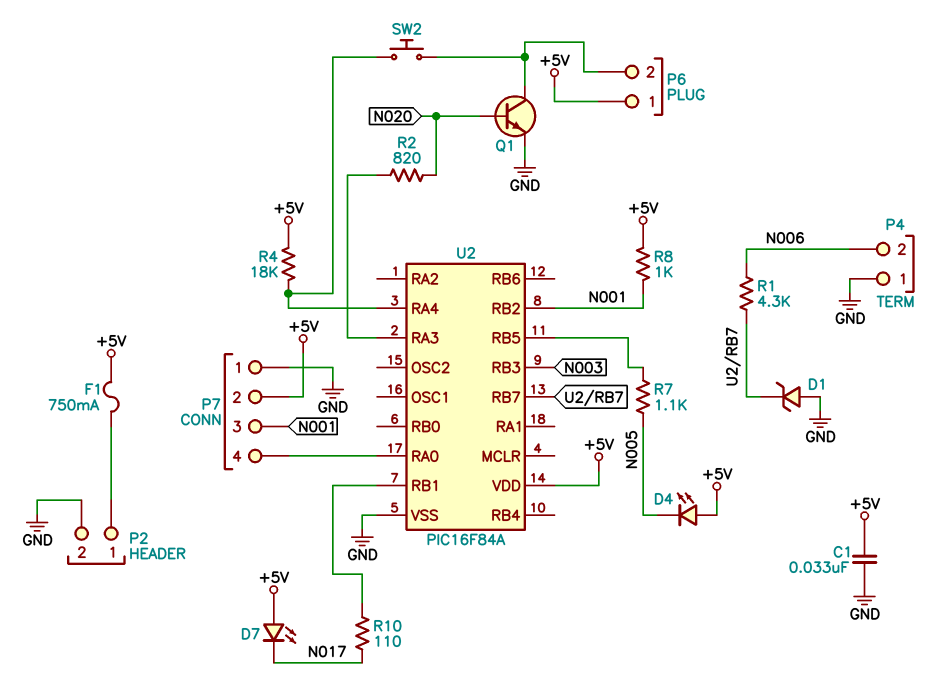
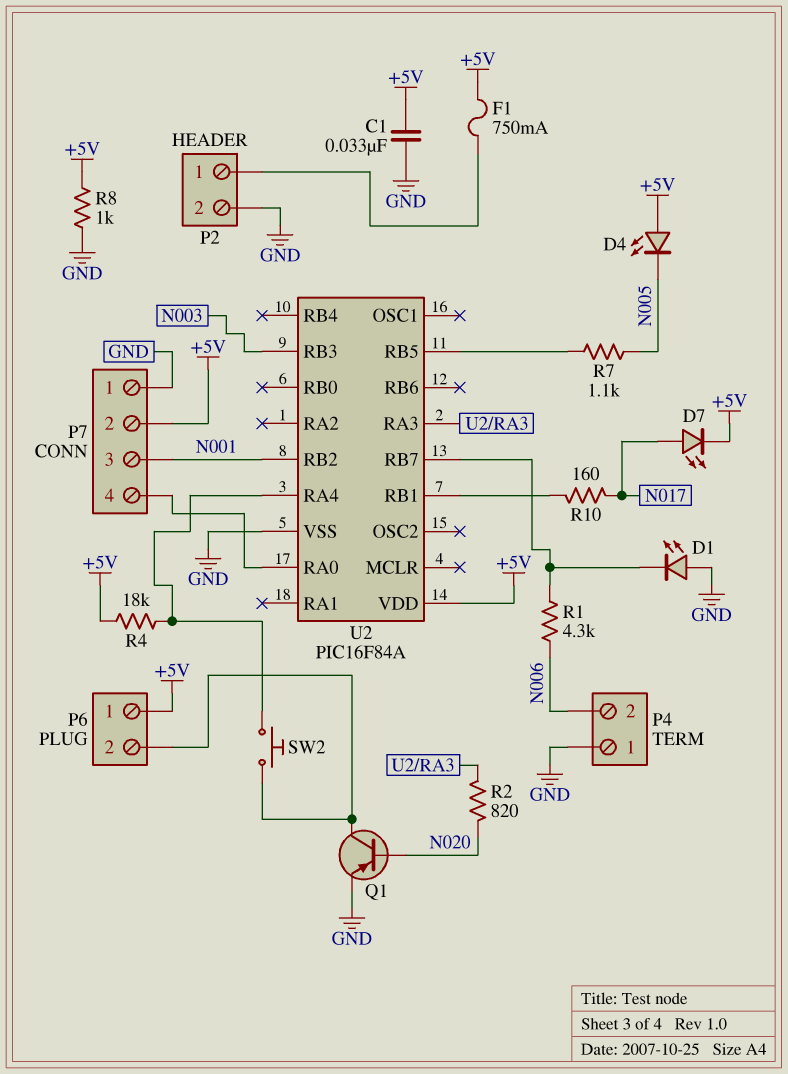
D1: zener (A GND, K U2/RB7) -> LED (A GND, K U2/RB7)
D7: LED (A +5V, K N017) -> LED (A N017, K +5V)
Q1: NPN (B N020, C P6/2, E GND) -> PNP (B N020, C P6/2, E GND)
R8: 1k (+5V, N001) -> 1k (+5V, GND)
R10: 110 (N017, U2/RB1) -> 160 (N017, U2/RB1)

